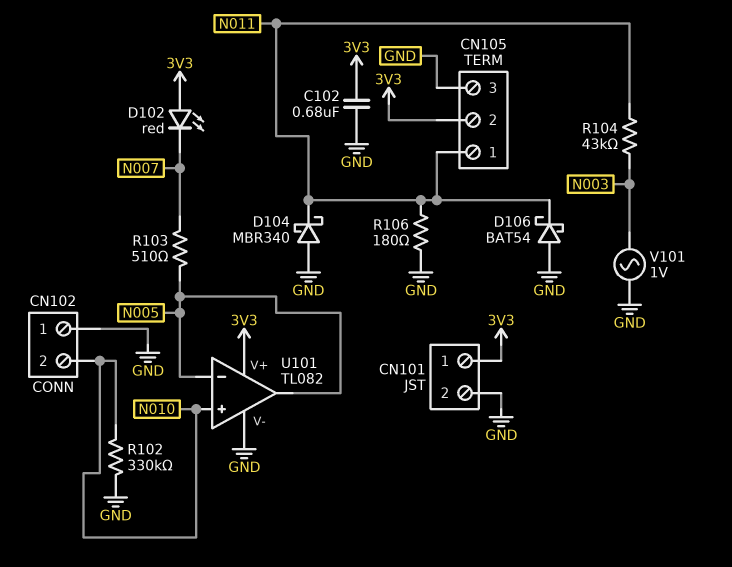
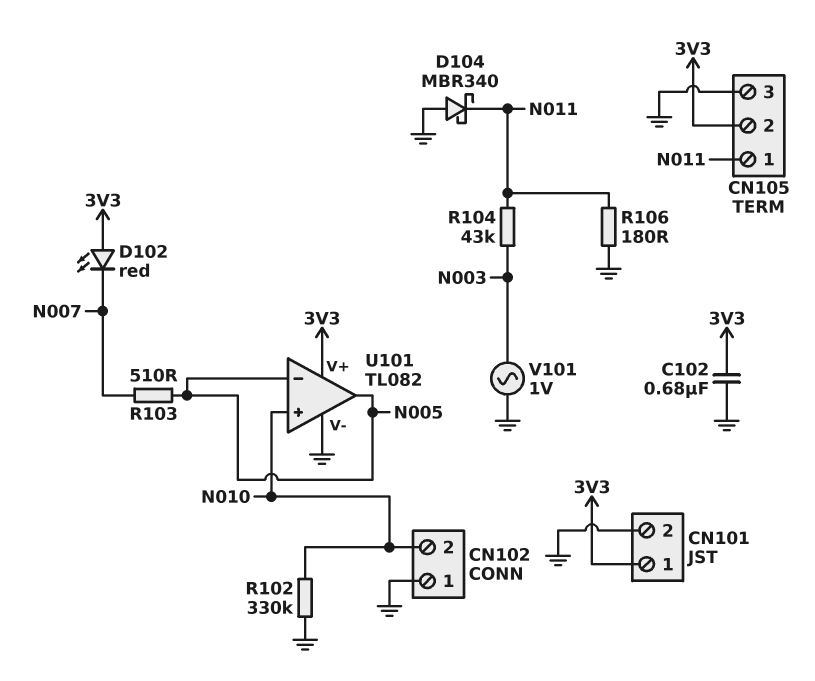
D106: schottky BAT54 (A GND, K N011) -> none

